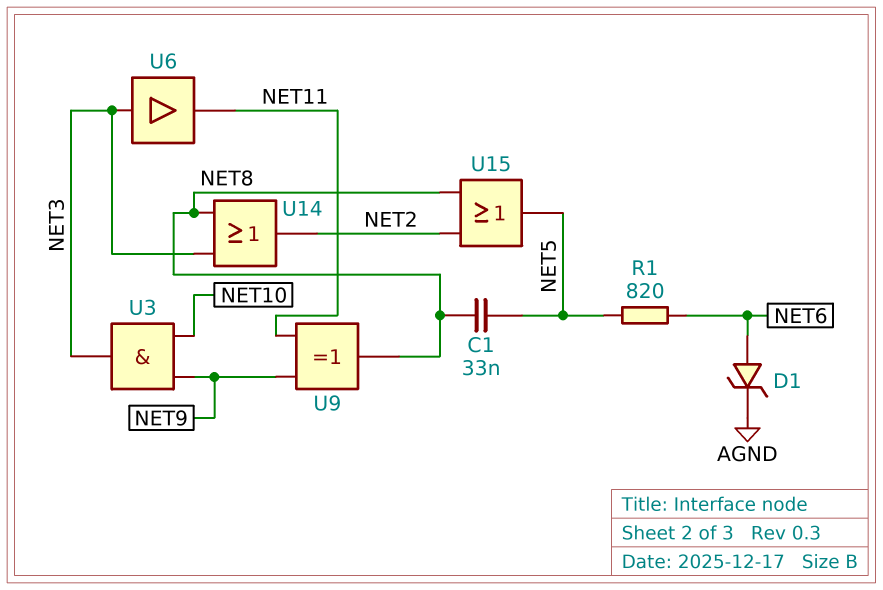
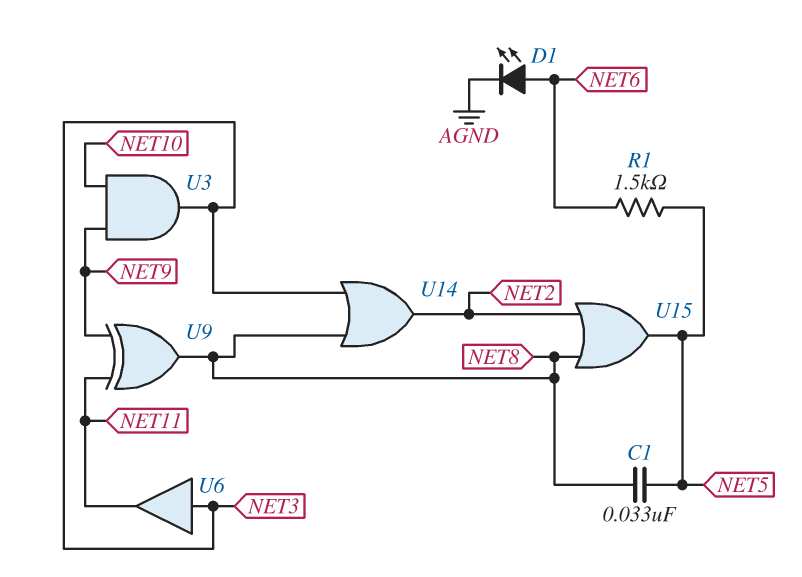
D1: zener (A NET6, K AGND) -> LED (A NET6, K AGND)
R1: 820 (NET5, NET6) -> 1.5k (NET5, NET6)

